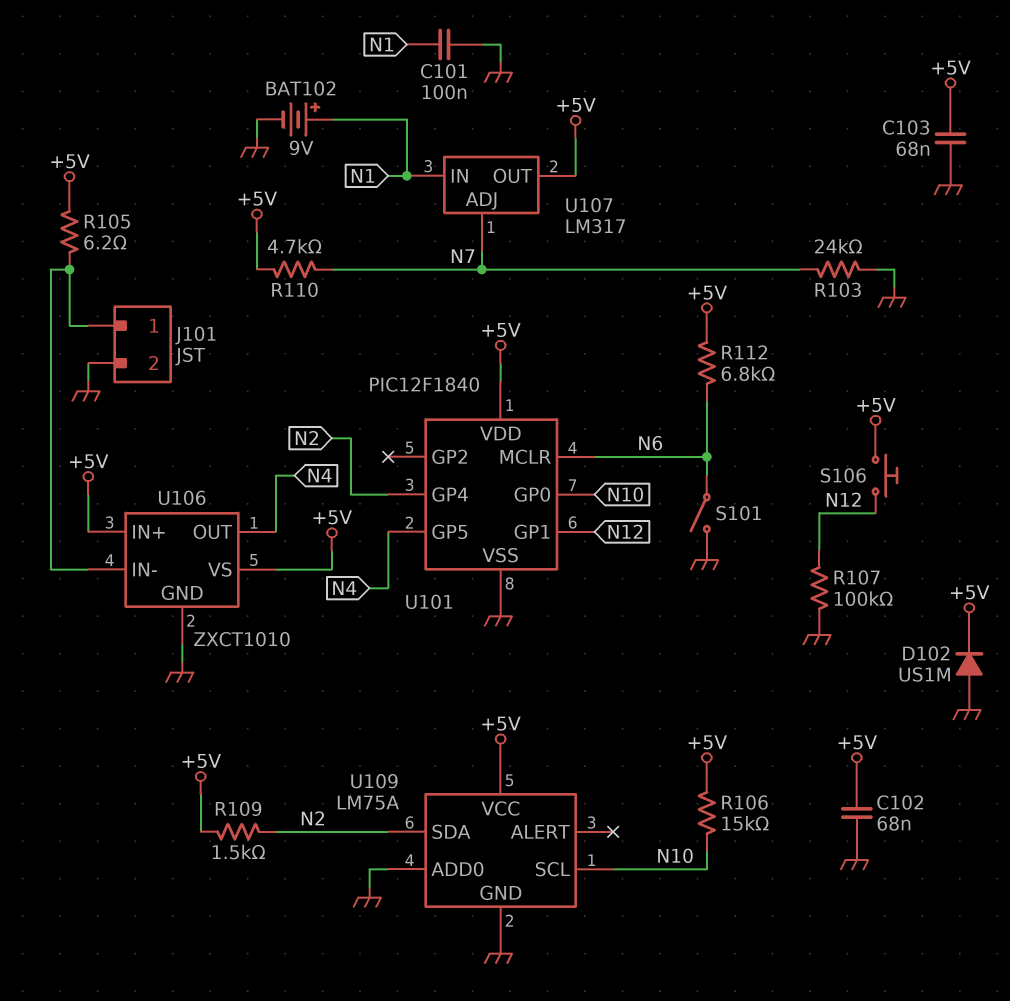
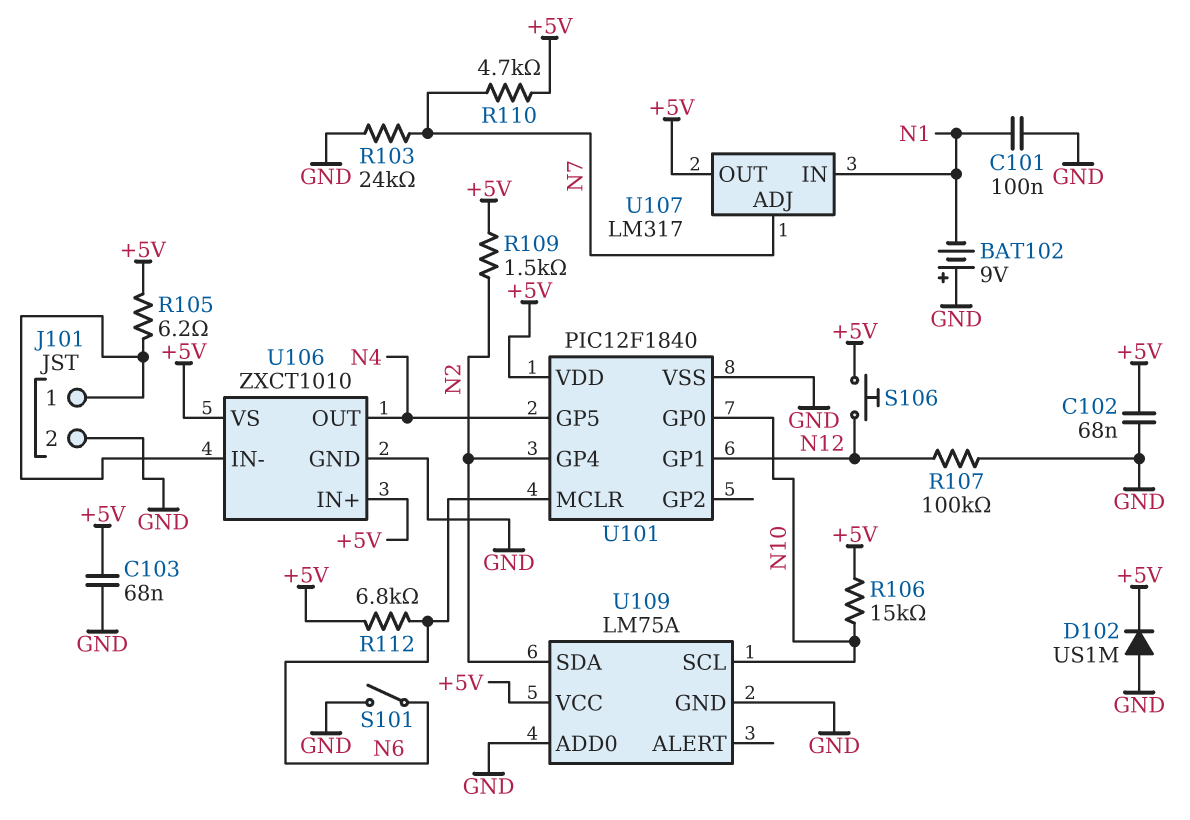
BAT102: 9V (plus N1, minus GND) -> 9V (plus GND, minus N1)

